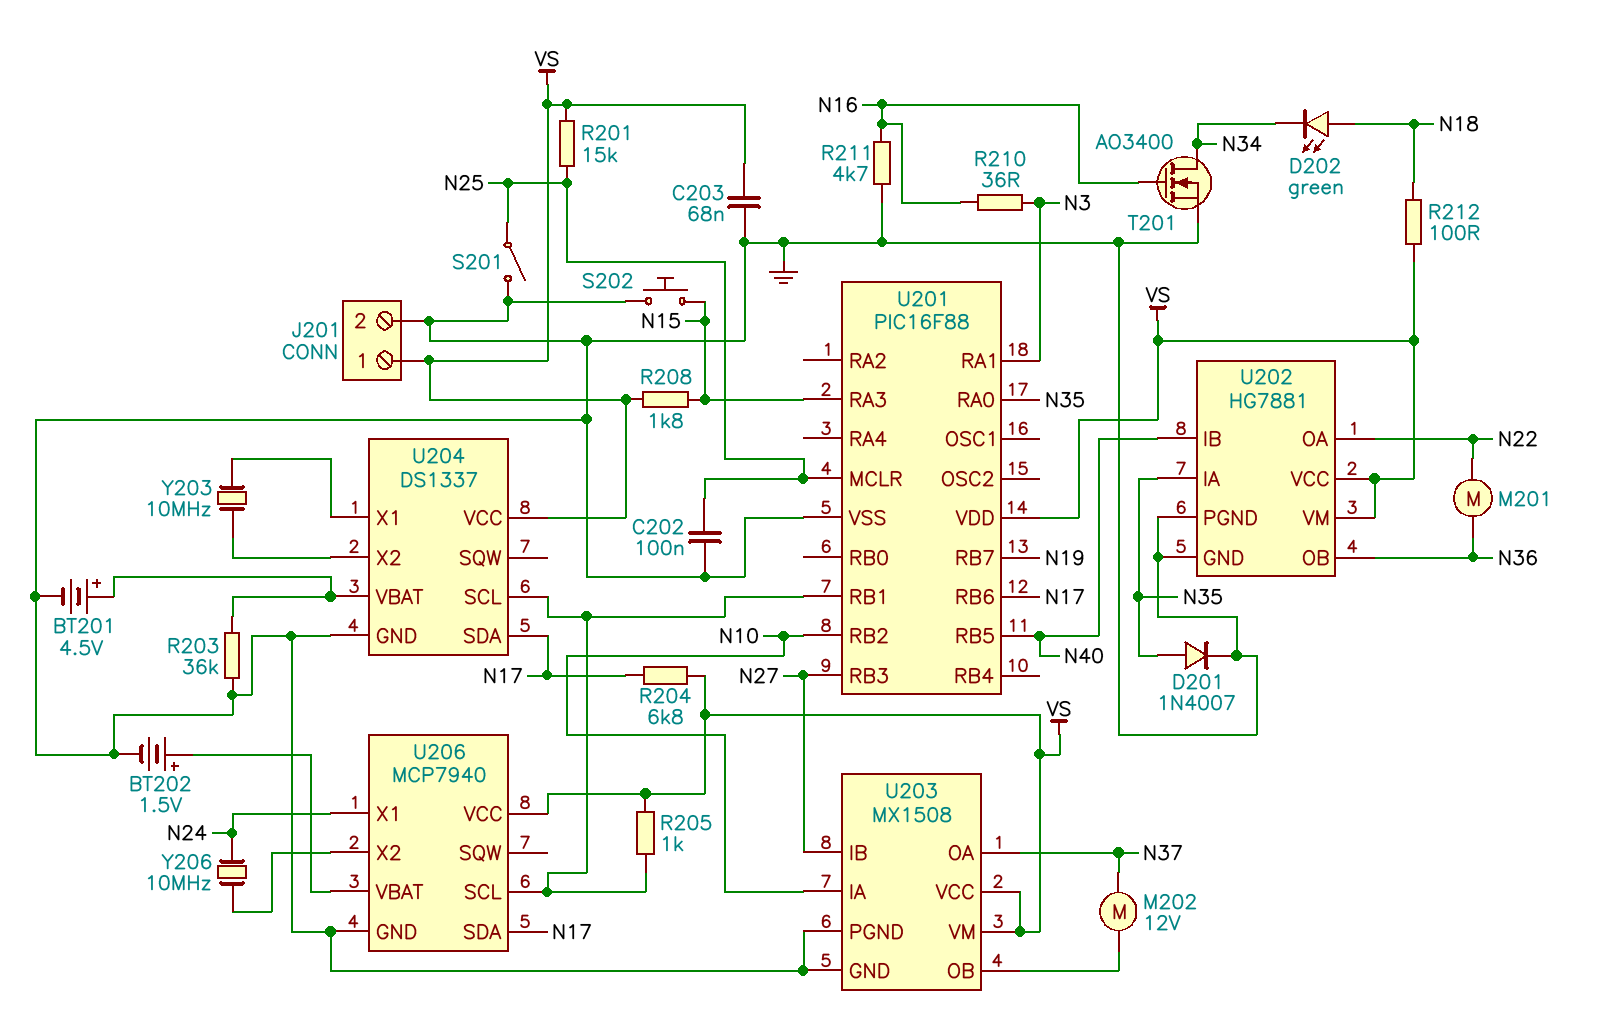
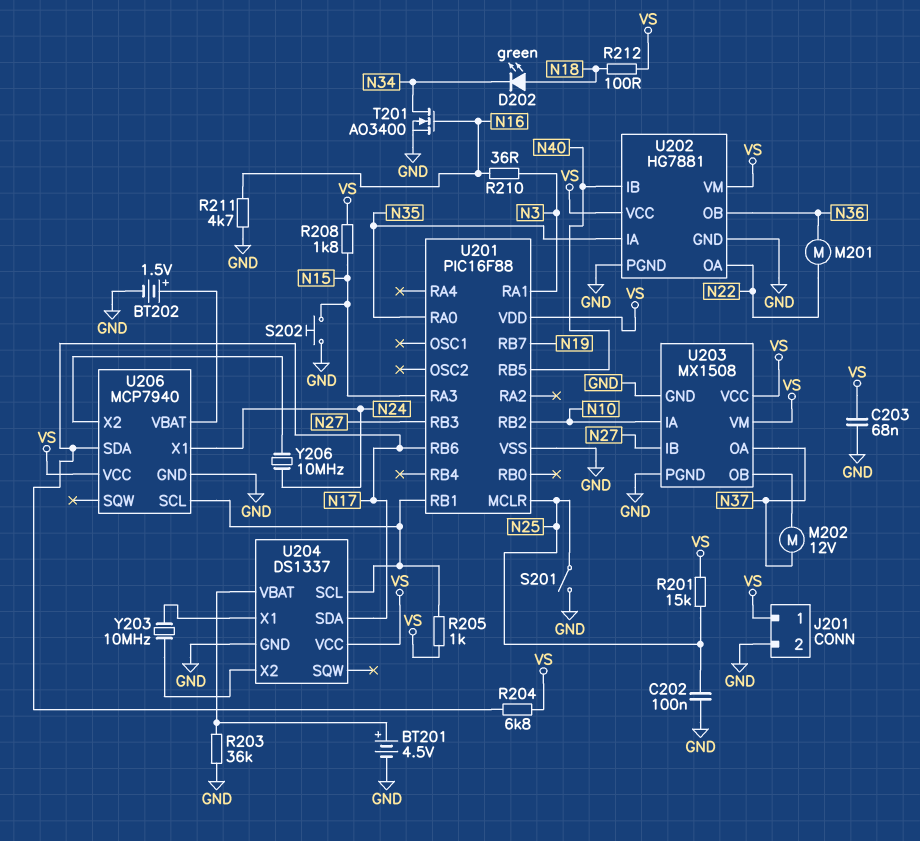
D201: diode 1N4007 (A N35, K GND) -> none

